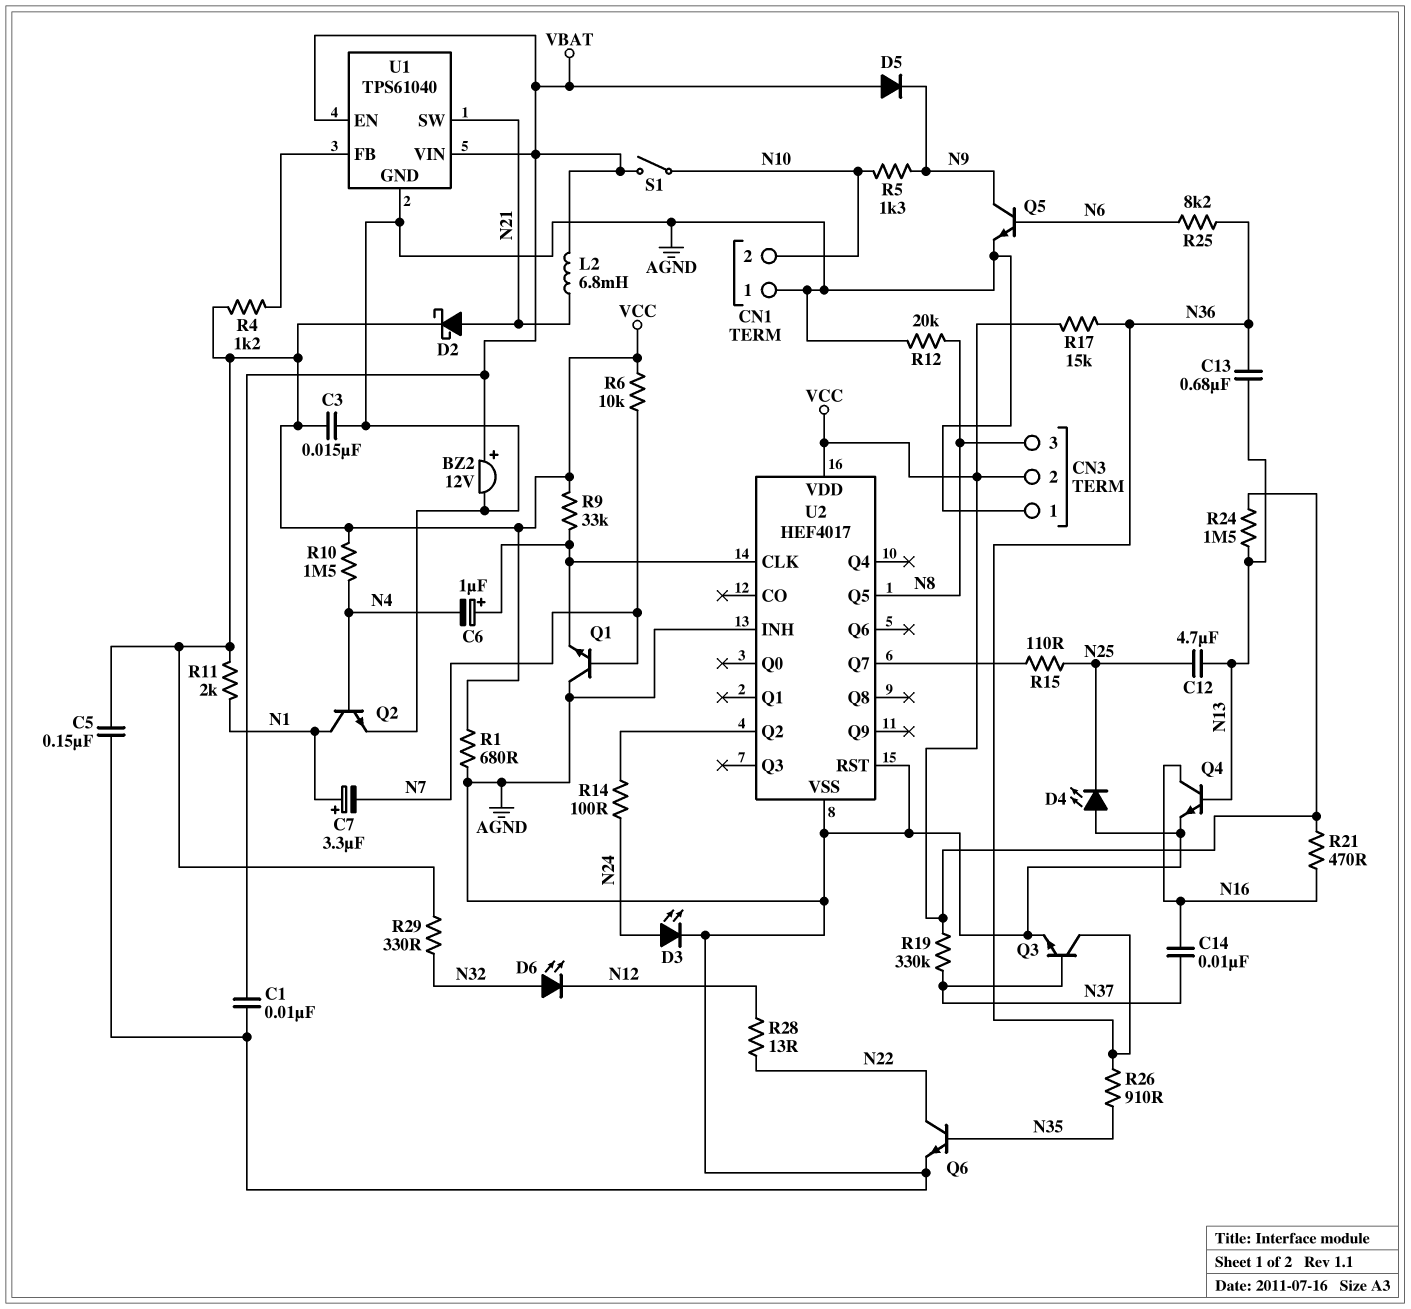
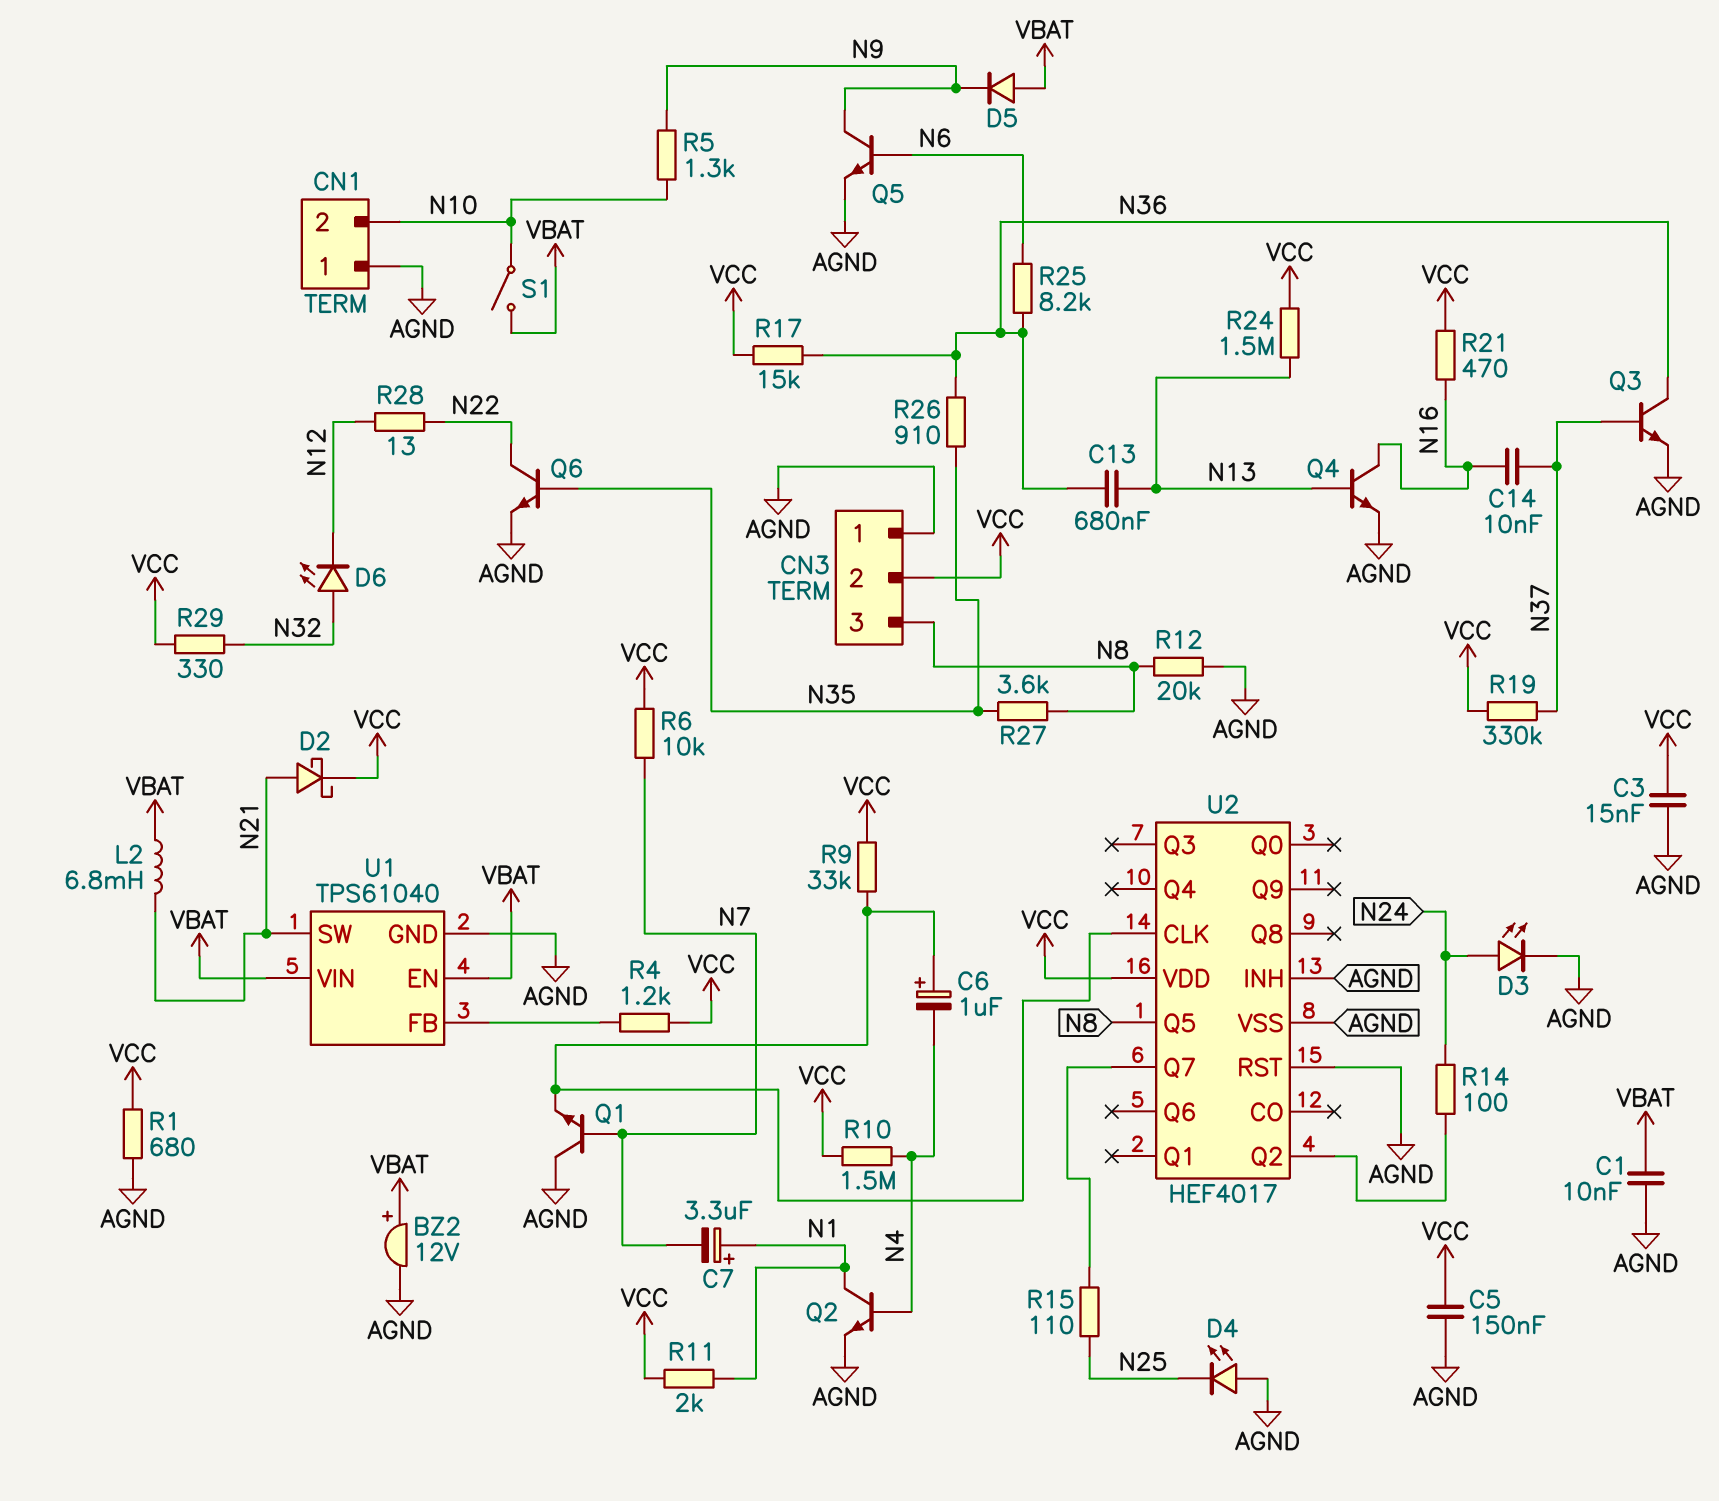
C12: 4.7uF (N13, N25) -> none
R27: none -> 3.6k (N8, N35)

